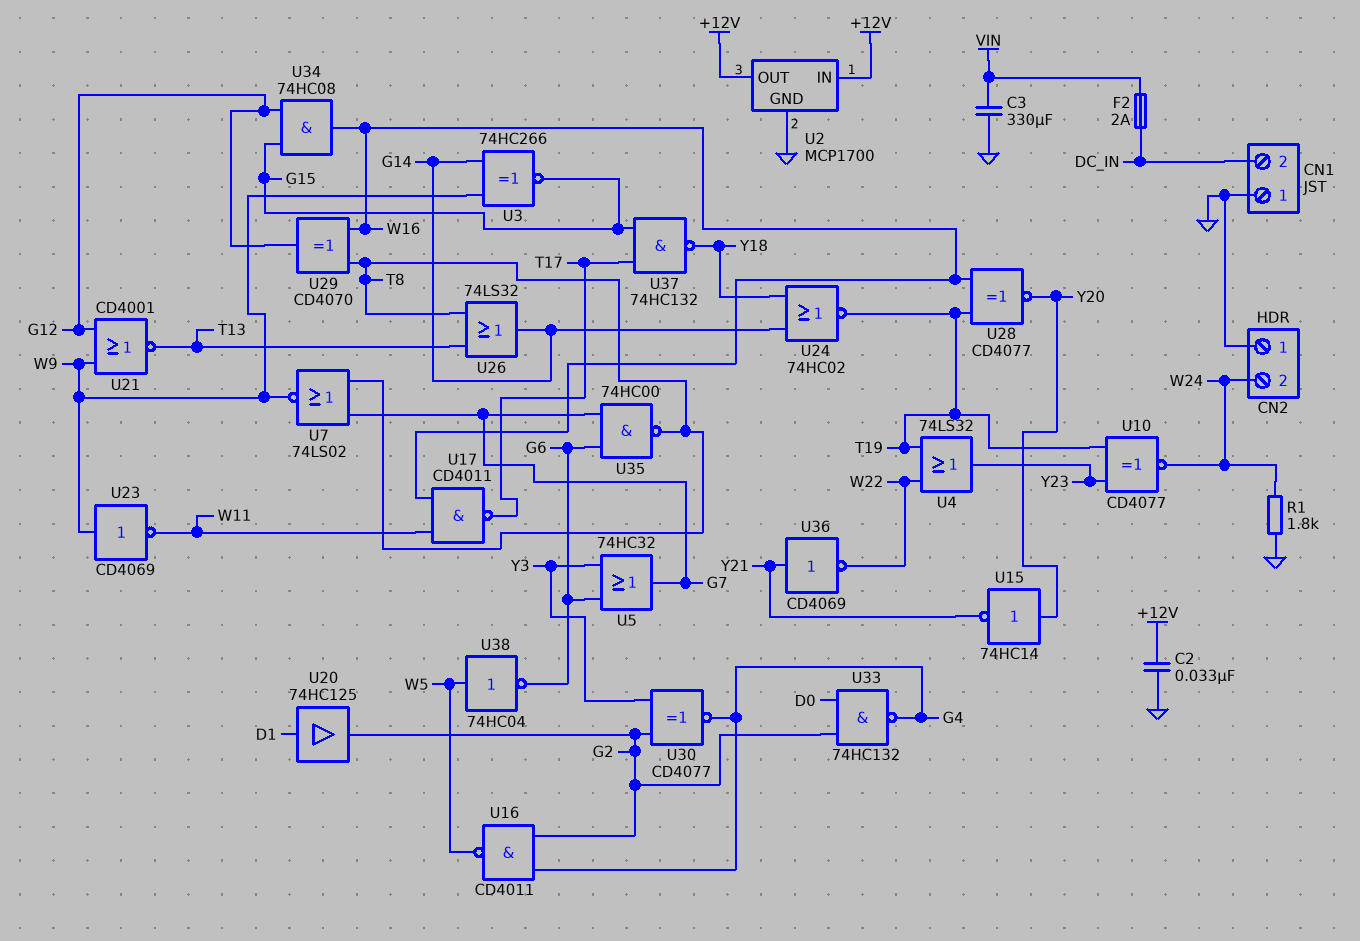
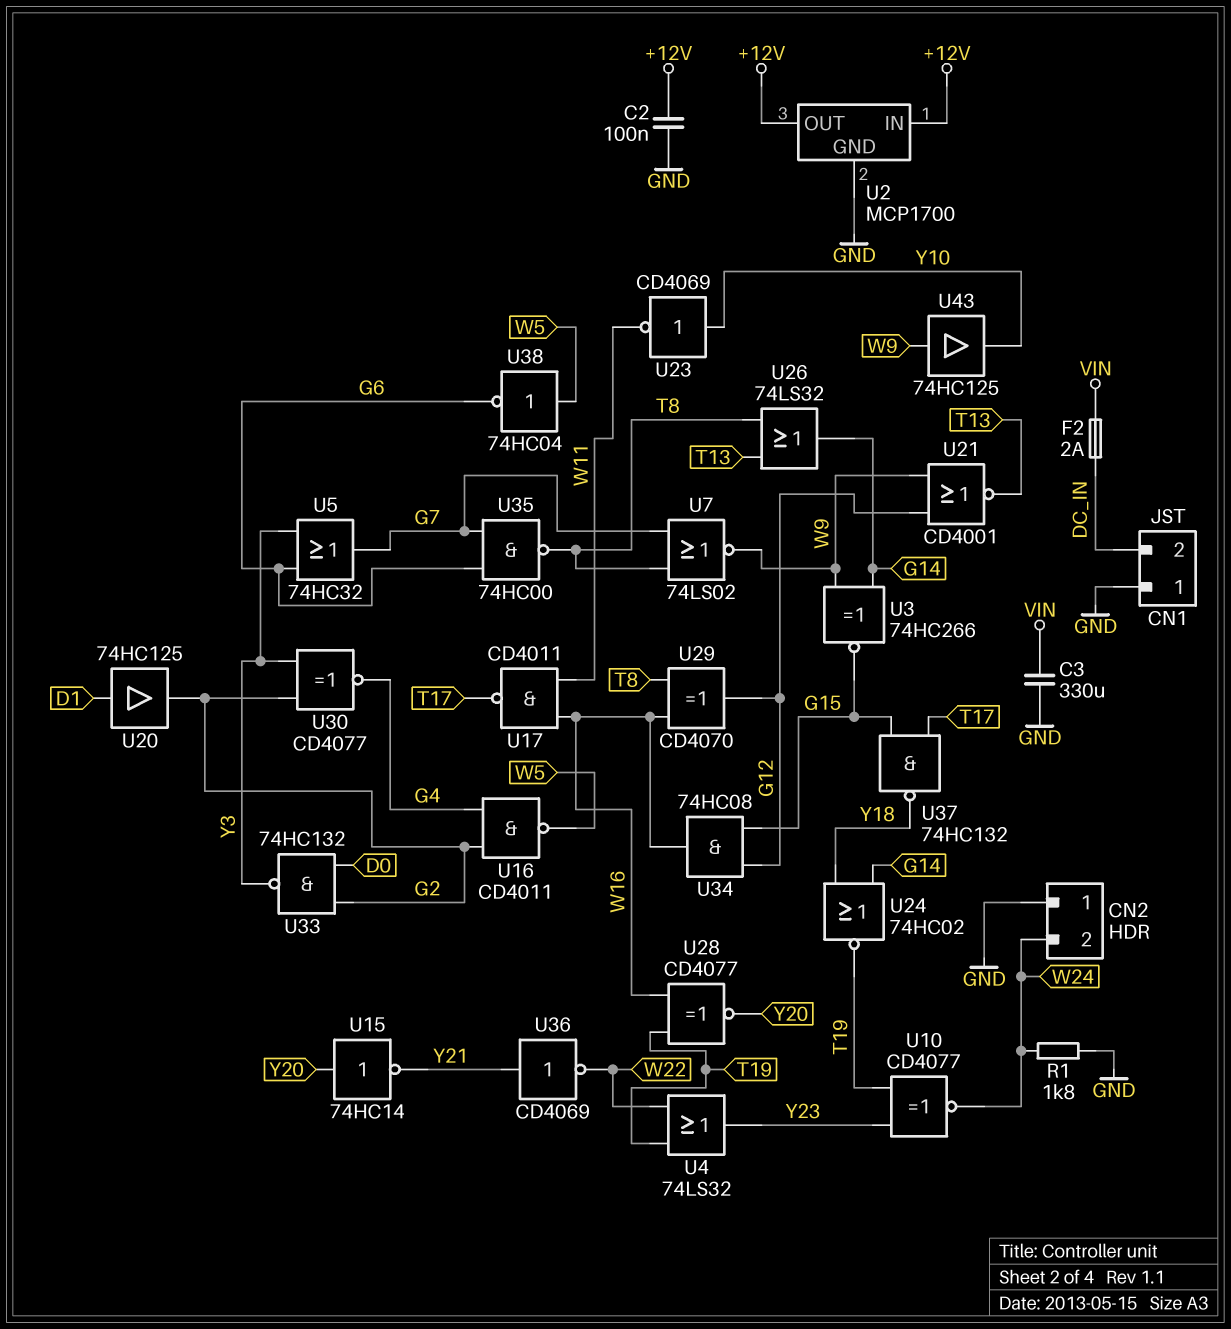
C2: 33nF (+12V, GND) -> 100nF (+12V, GND)
U23: NOT CD4069 (in W9, out W11) -> NOT CD4069 (in Y10, out W11)
U33: NAND 74HC132 (in D0, in G2, out G4) -> NAND 74HC132 (in D0, in G2, out Y3)
U43: none -> buffer 74HC125 (in W9, out Y10)

